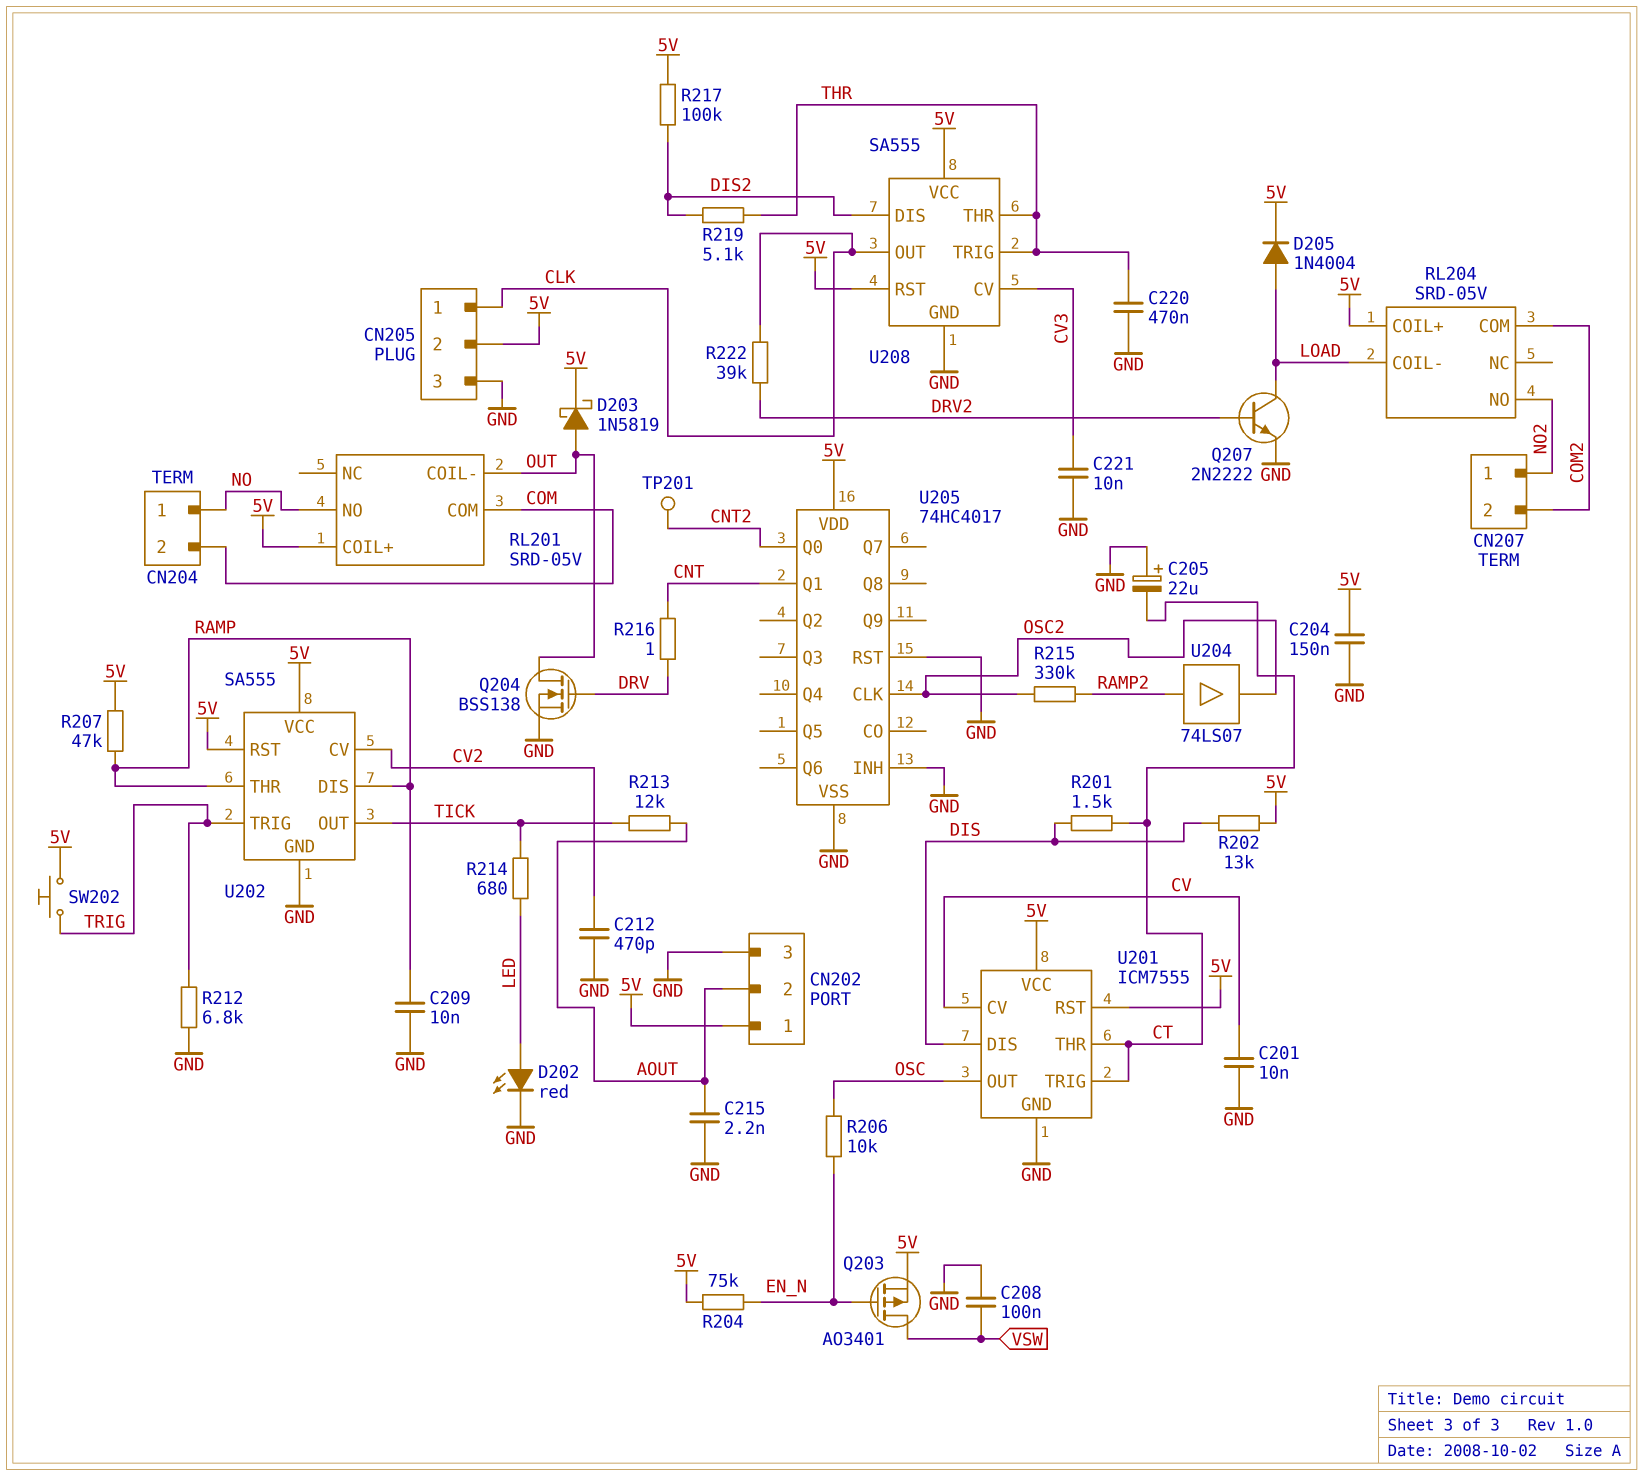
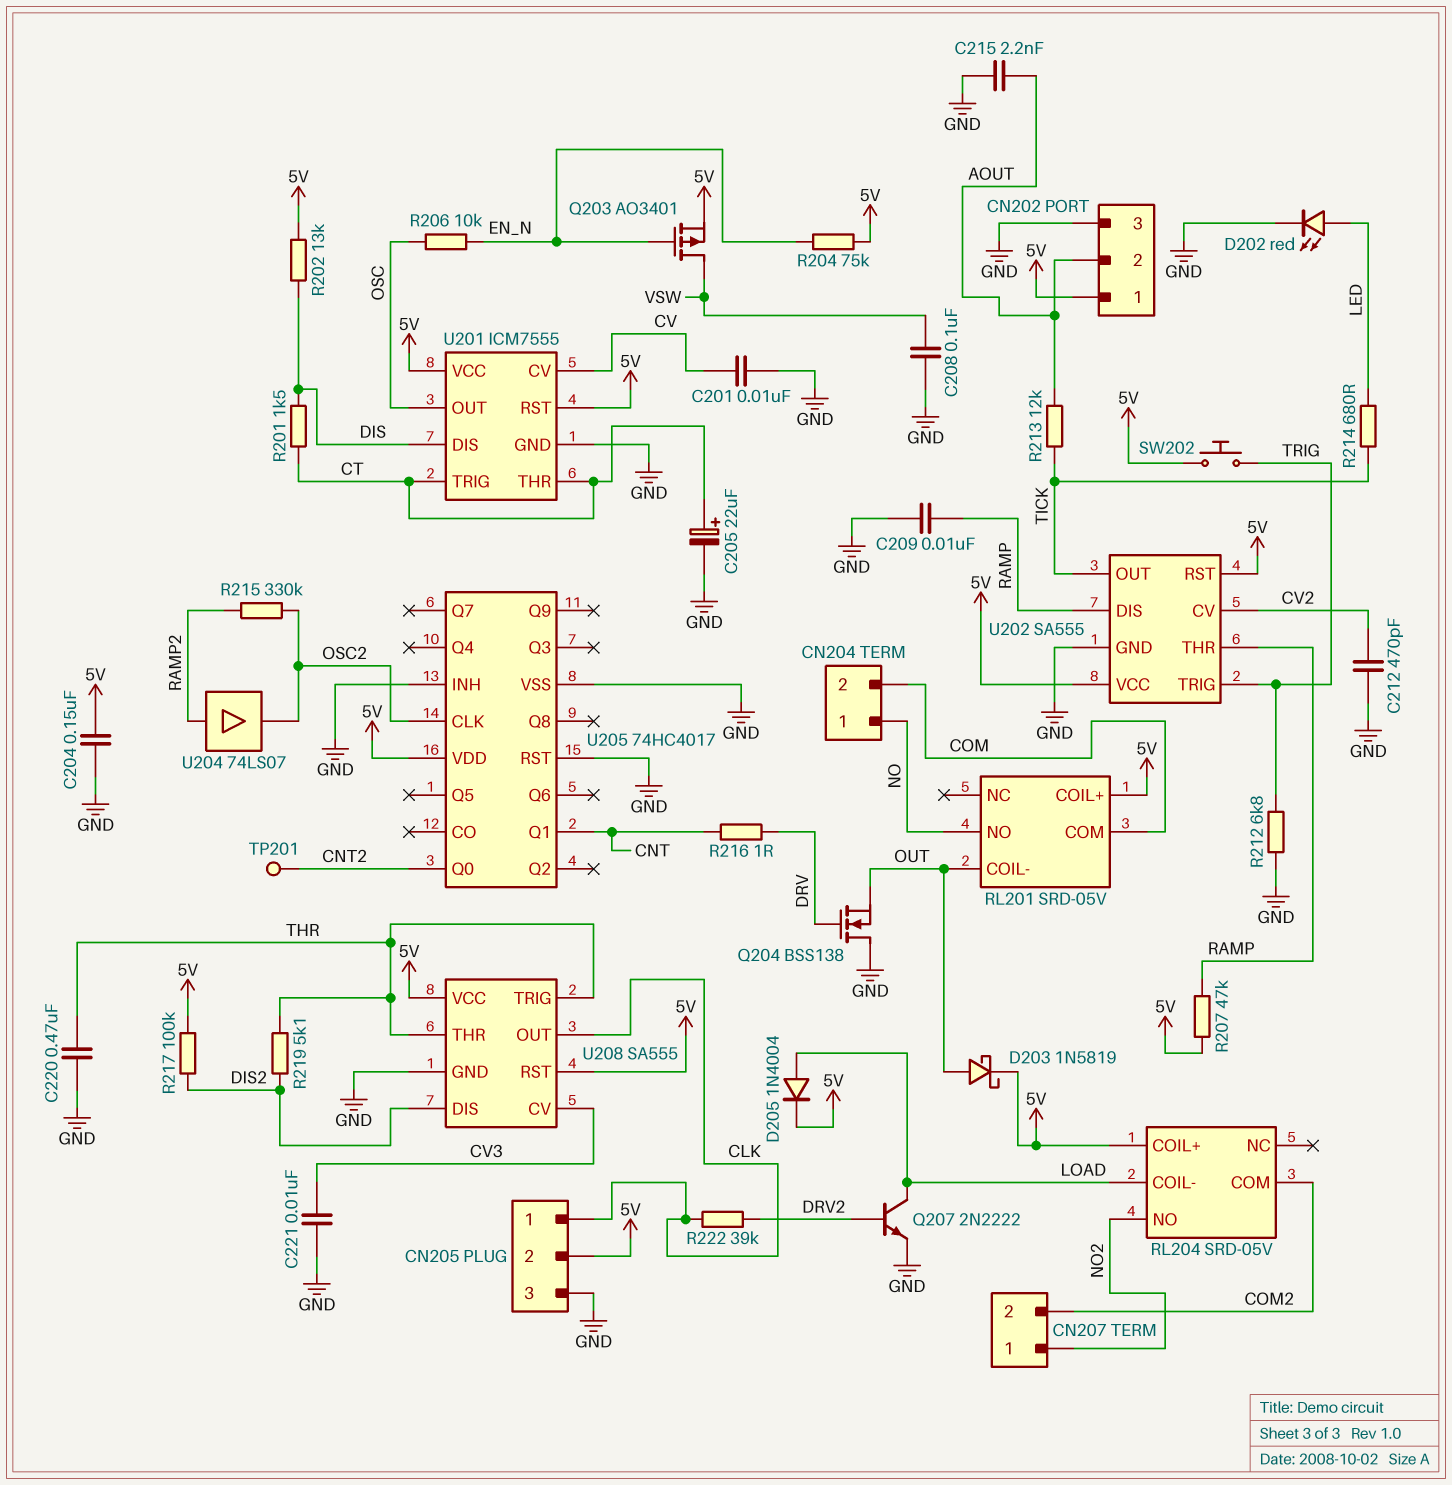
C205: 22uF (plus GND, minus CT) -> 22uF (plus CT, minus GND)
Q204: NMOS BSS138 (G DRV, D OUT, S GND) -> NMOS BSS138 (G DRV, D GND, S OUT)

